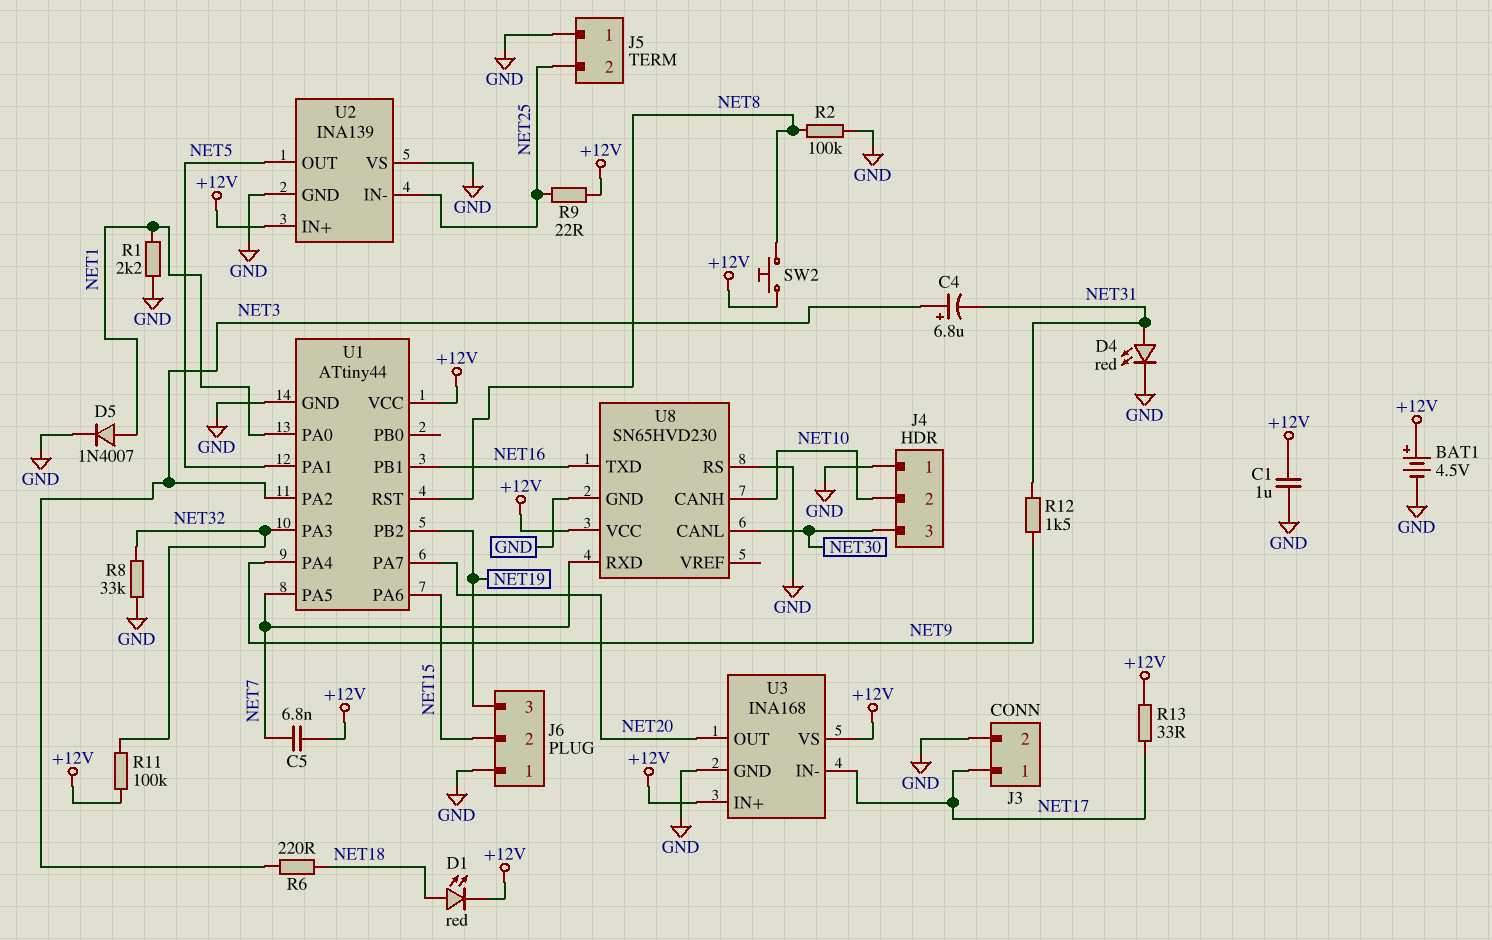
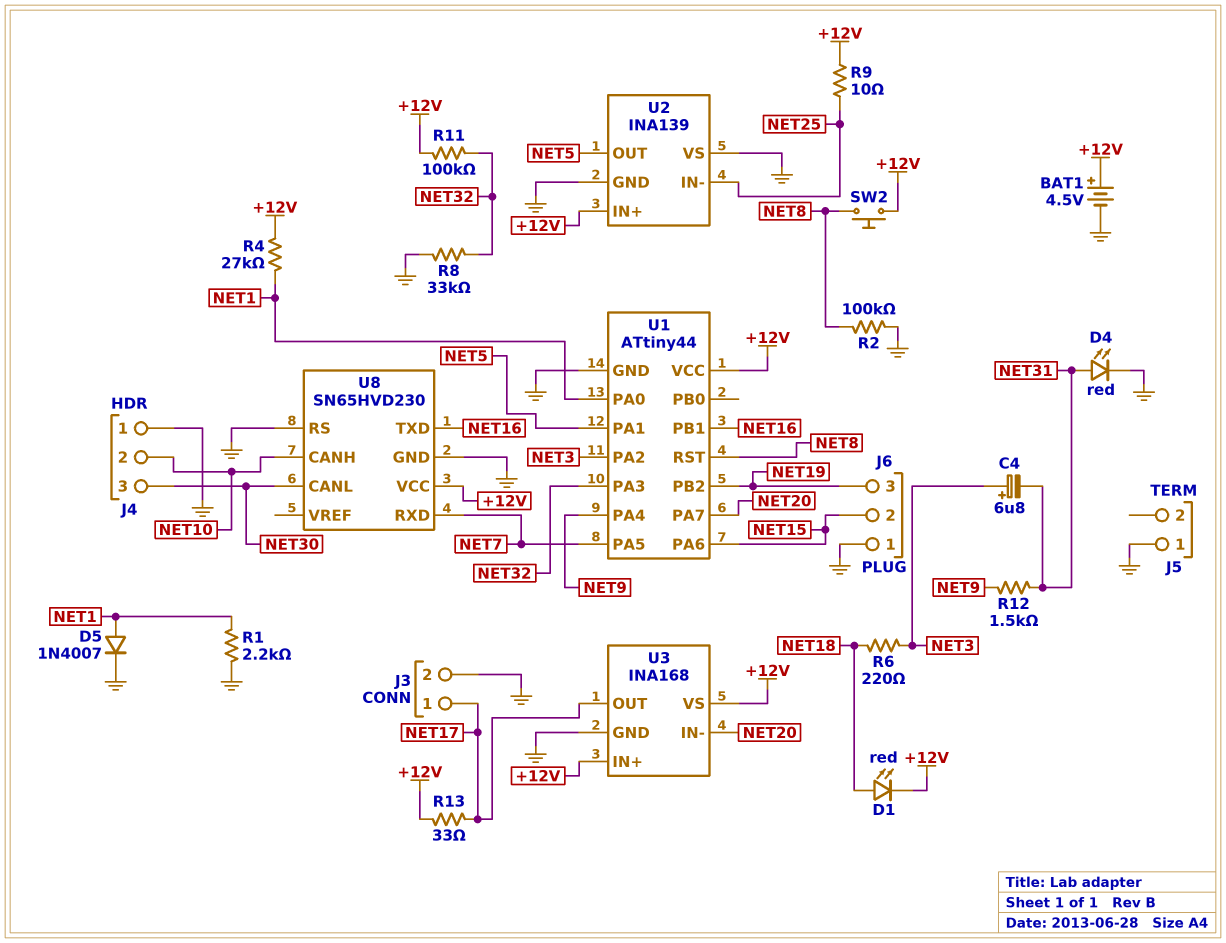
C1: 1uF (+12V, GND) -> none
C5: 6.8nF (+12V, NET7) -> none
J5 pin 2: NET25 -> none
R4: none -> 27k (+12V, NET1)
R9: 22 (+12V, NET25) -> 10 (+12V, NET25)
U3 pin IN-: NET17 -> NET20
U3 pin OUT: NET20 -> NET17

